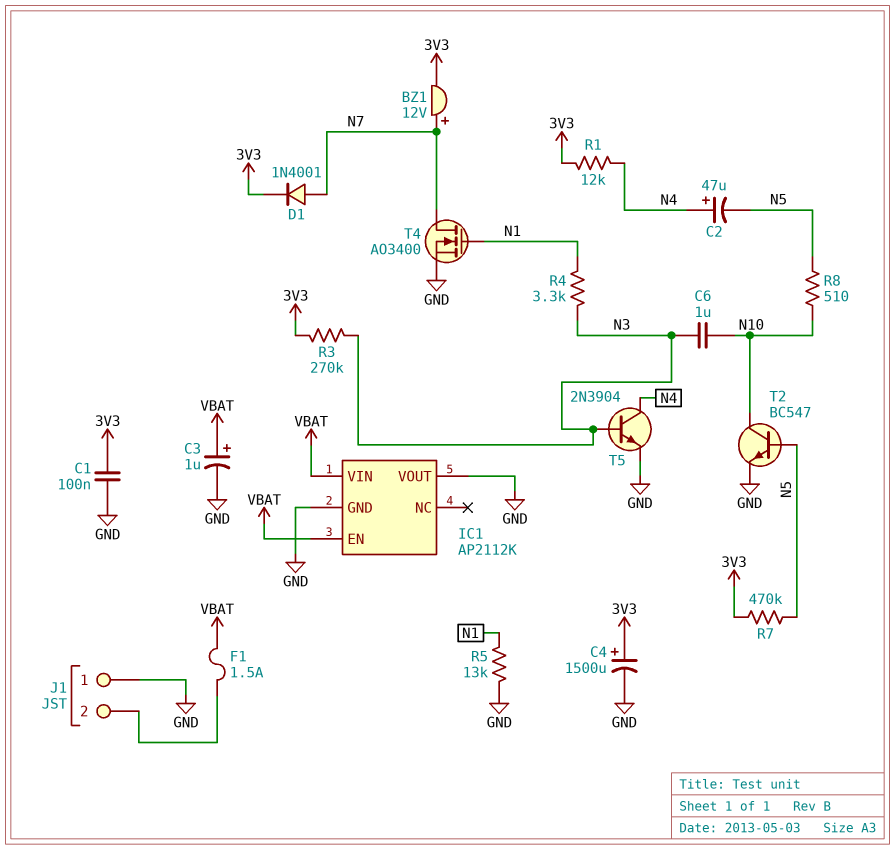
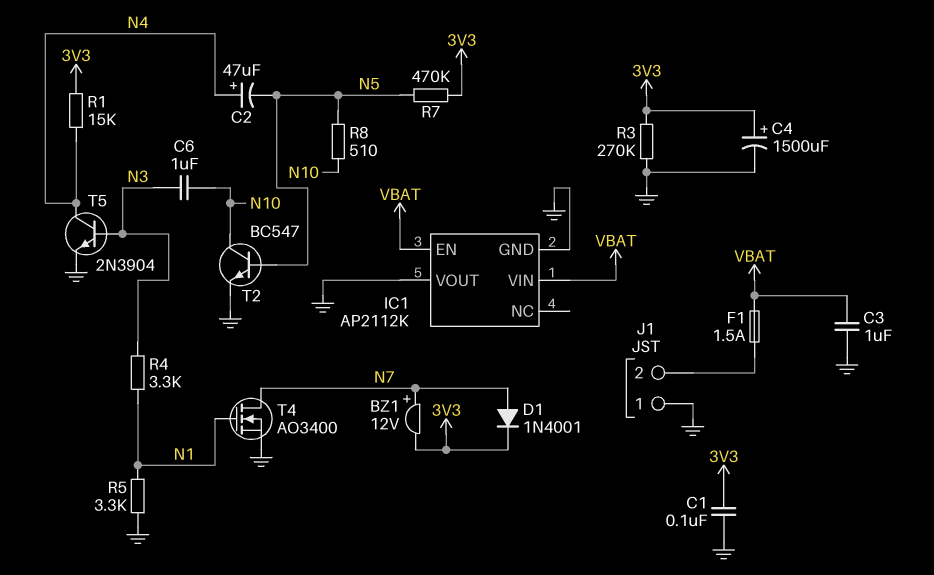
C3: 1uF (plus VBAT, minus GND) -> 1uF (GND, VBAT)
R1: 12k (3V3, N4) -> 15k (3V3, N4)
R3: 270k (3V3, N3) -> 270k (3V3, GND)
R5: 13k (GND, N1) -> 3.3k (GND, N1)

